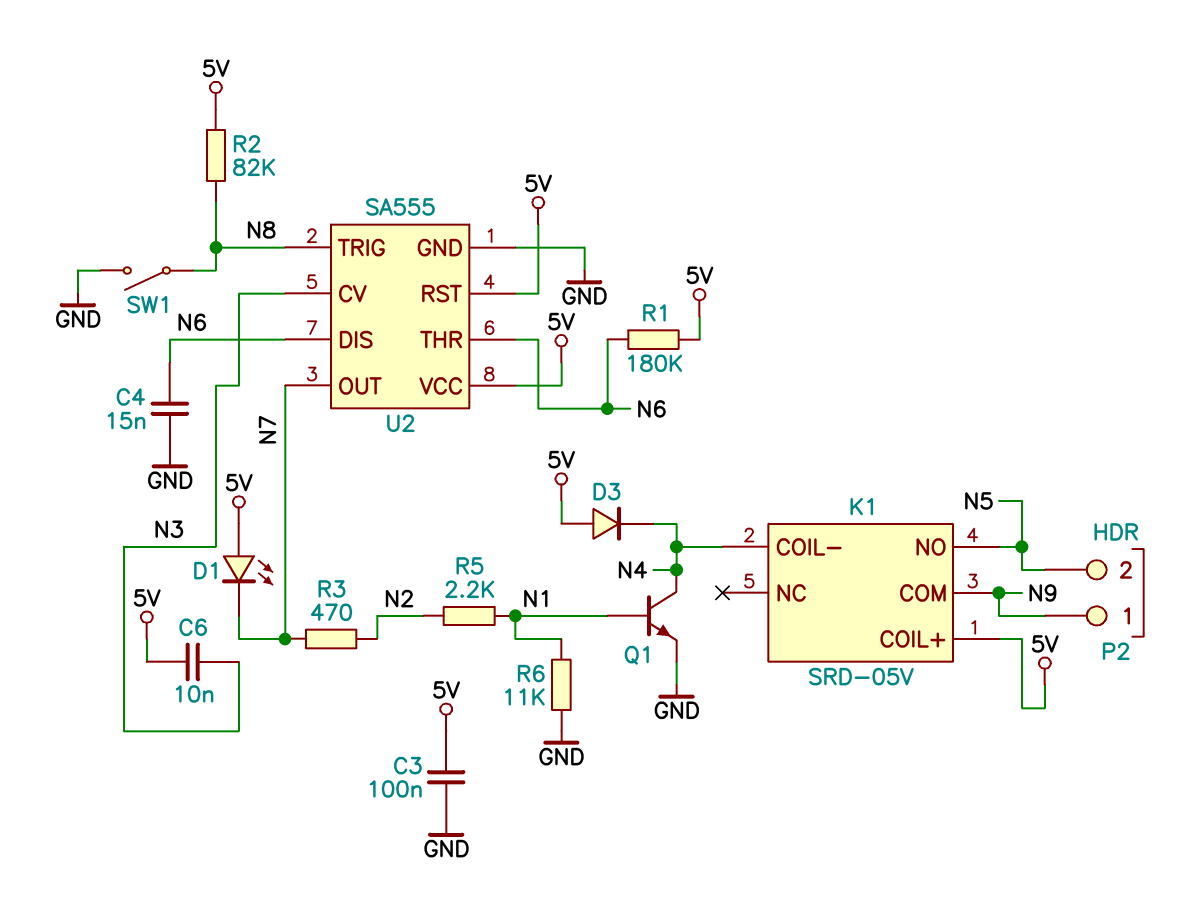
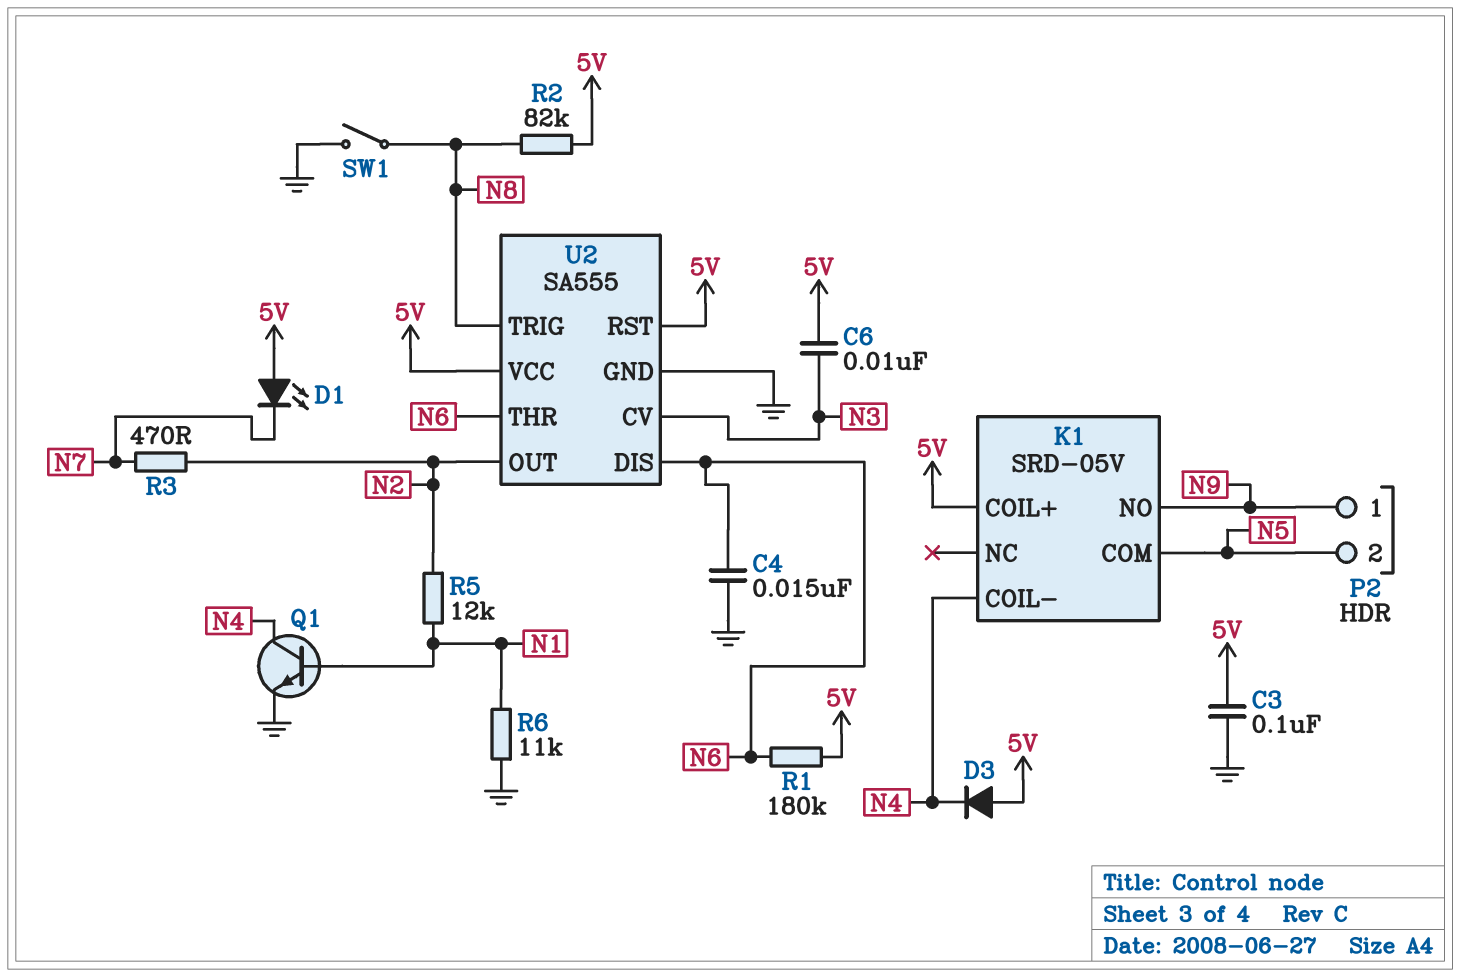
K1 pin COM: N9 -> N5
K1 pin NO: N5 -> N9
R5: 2.2k (N1, N2) -> 12k (N1, N2)
U2 pin OUT: N7 -> N2

